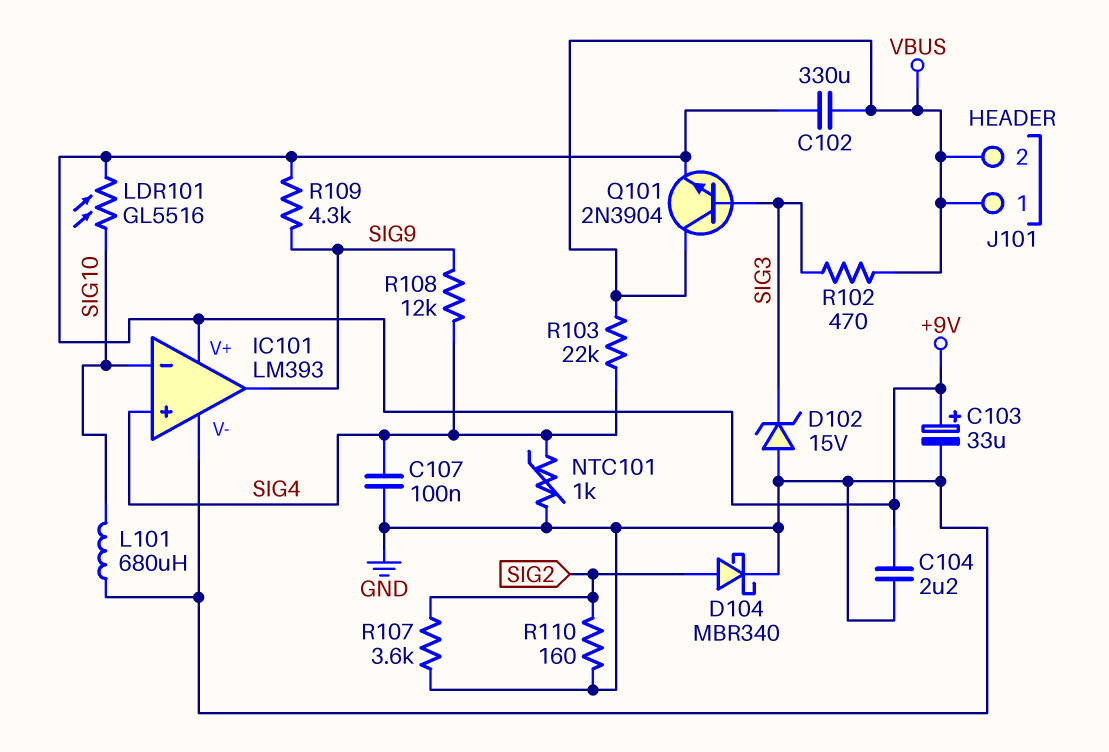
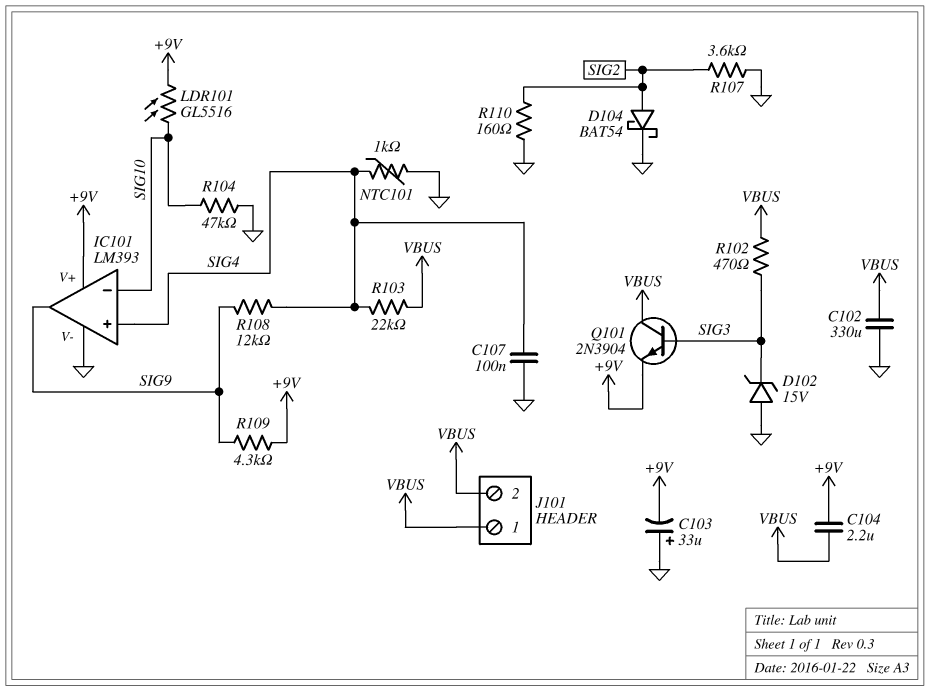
C102: 330uF (+9V, VBUS) -> 330uF (GND, VBUS)
C103: 33uF (plus +9V, minus GND) -> 33uF (plus GND, minus +9V)
C104: 2.2uF (+9V, GND) -> 2.2uF (+9V, VBUS)
D104: schottky MBR340 (A SIG2, K GND) -> schottky BAT54 (A SIG2, K GND)
L101: 680uH (GND, SIG10) -> none
R104: none -> 47k (GND, SIG10)

